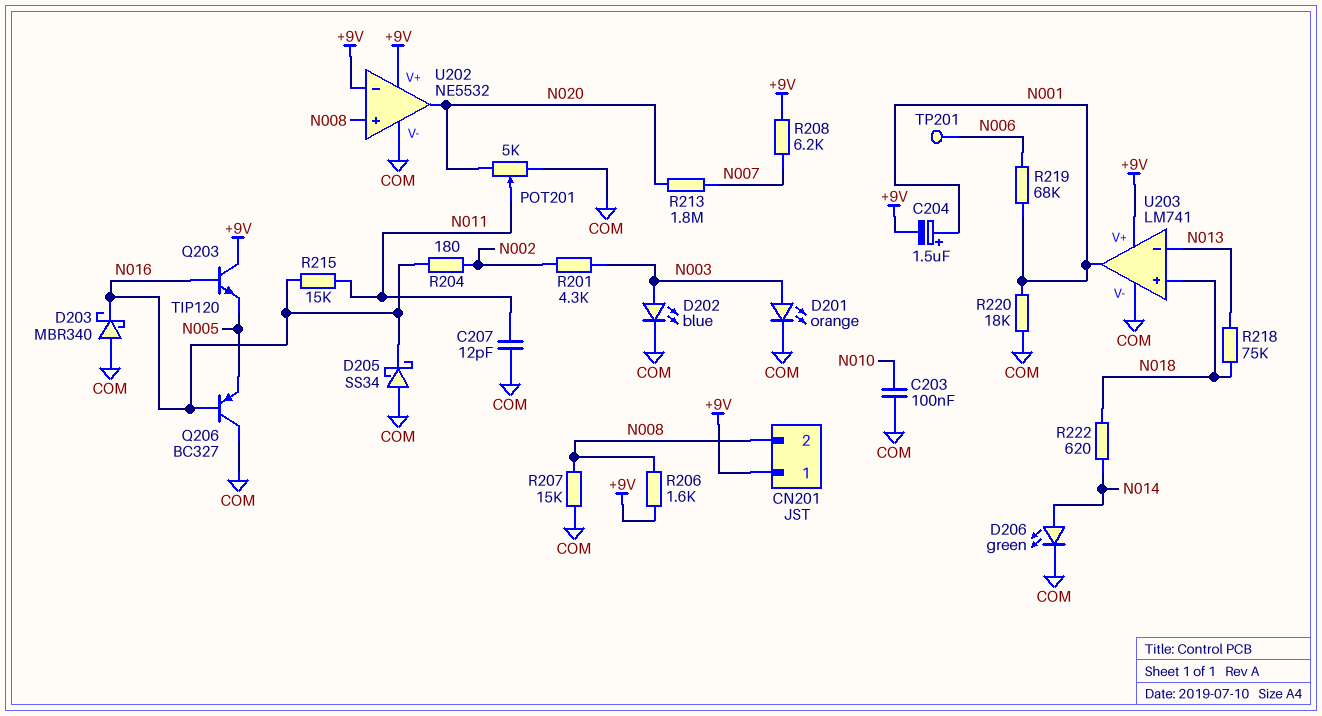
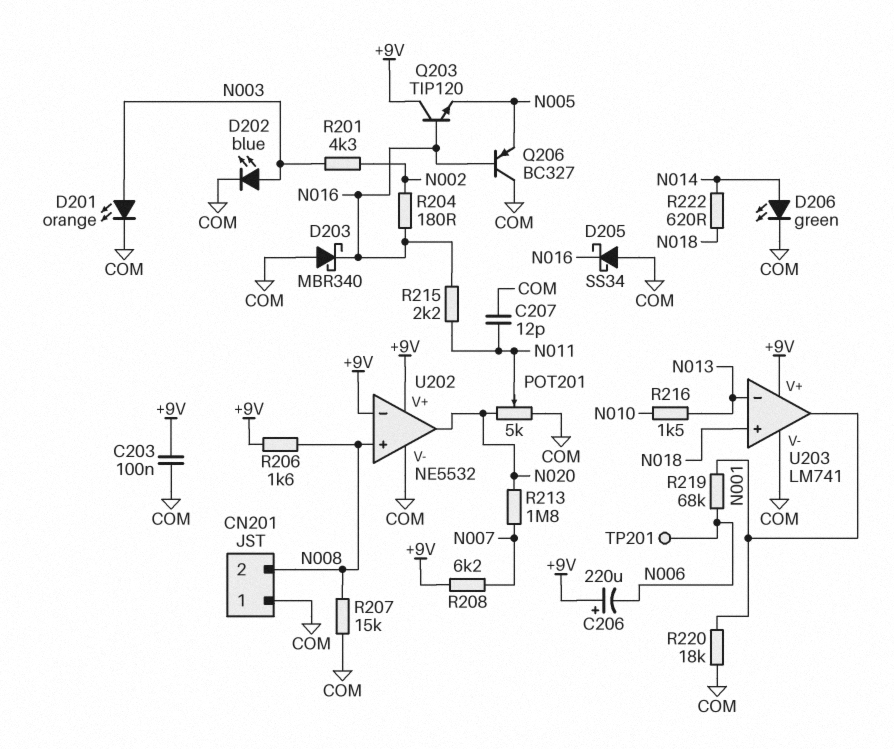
C203: 100nF (COM, N010) -> 100nF (+9V, COM)
C204: 1.5uF (plus N001, minus +9V) -> none
C206: none -> 220uF (plus +9V, minus N006)
CN201 pin 1: +9V -> COM
R215: 15k (N011, N016) -> 2.2k (N011, N016)
R216: none -> 1.5k (N010, N013)
R218: 75k (N013, N018) -> none

